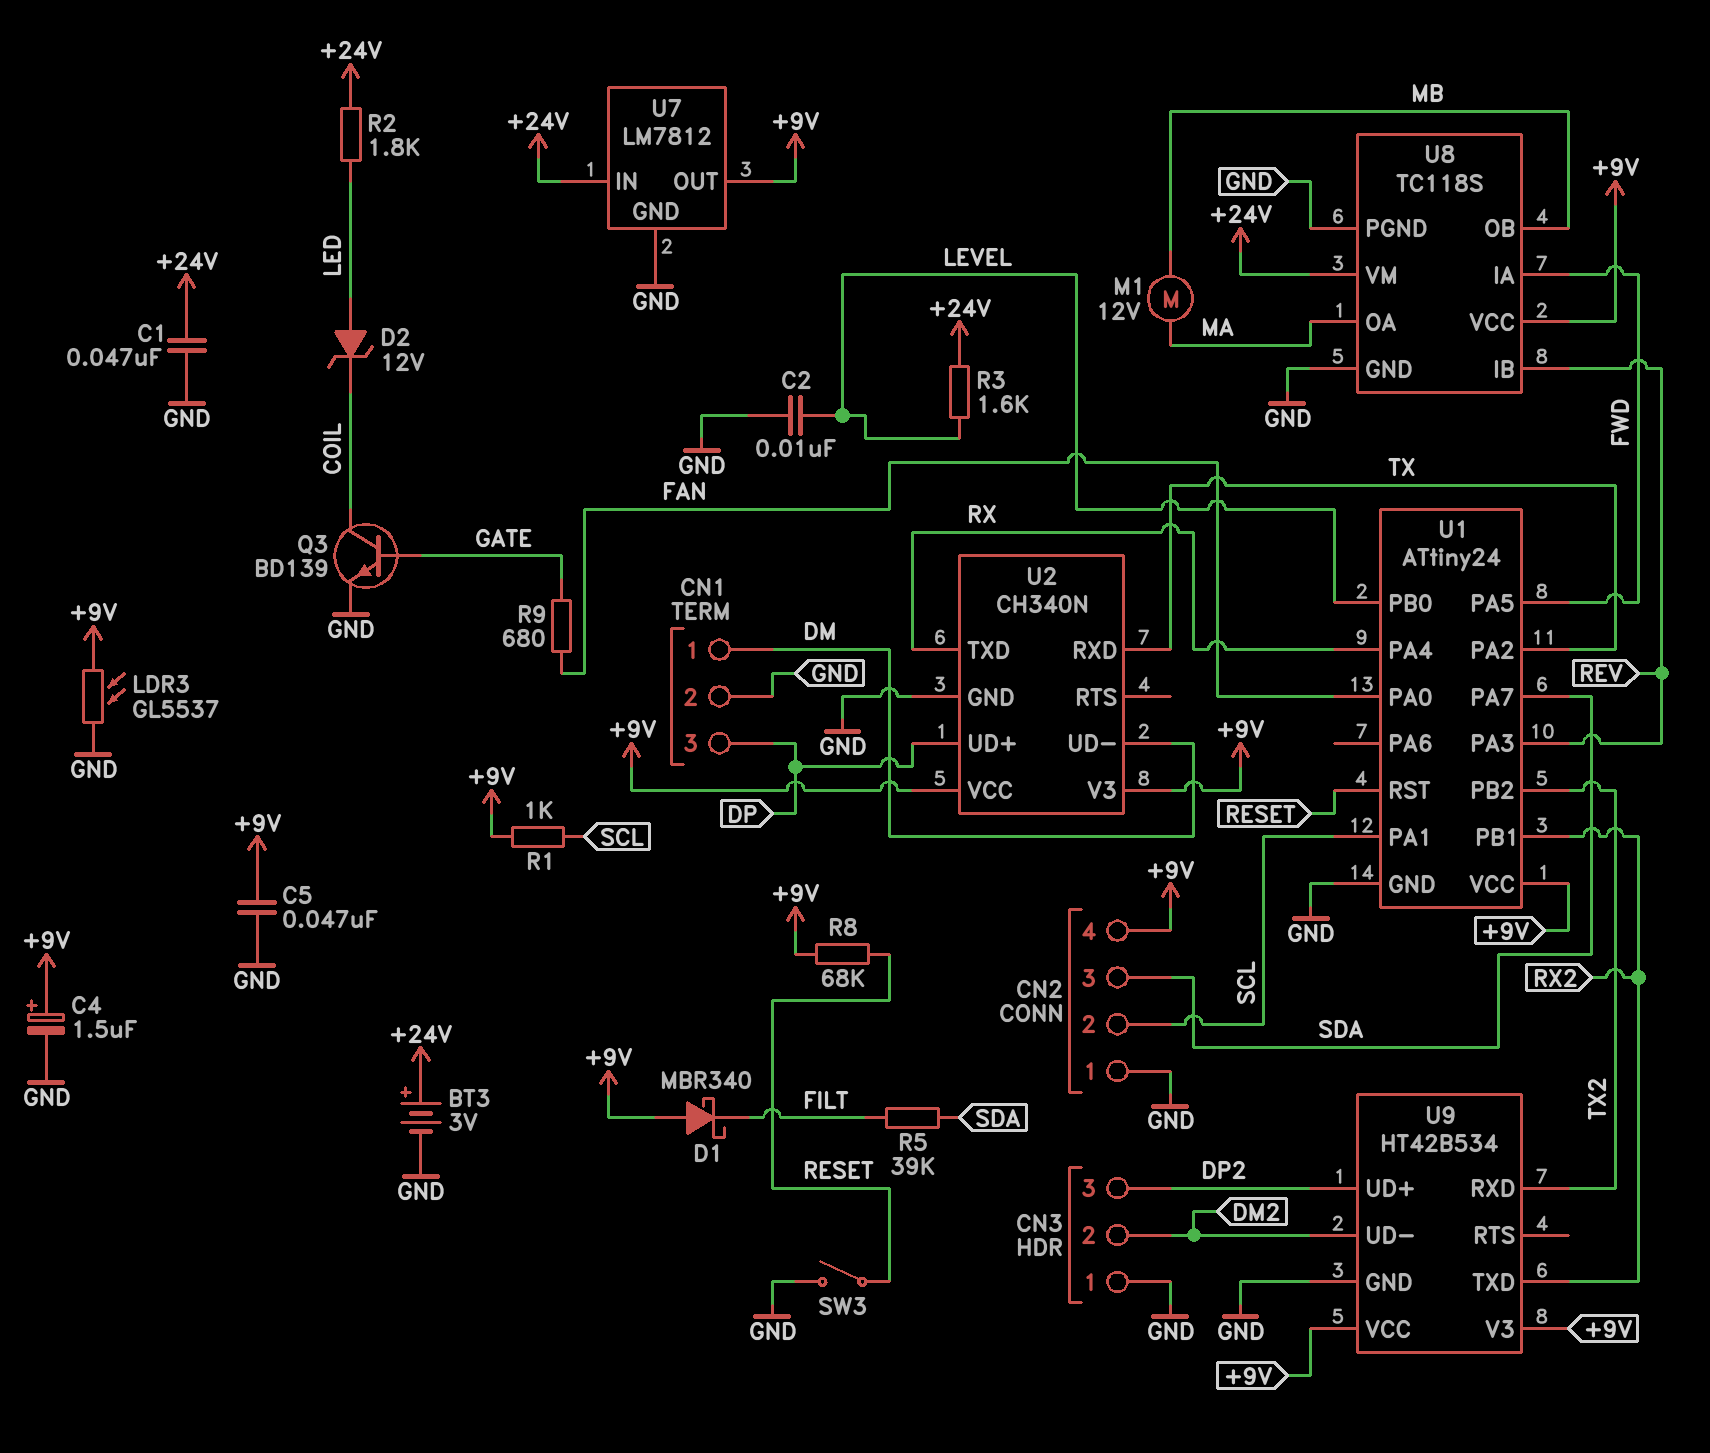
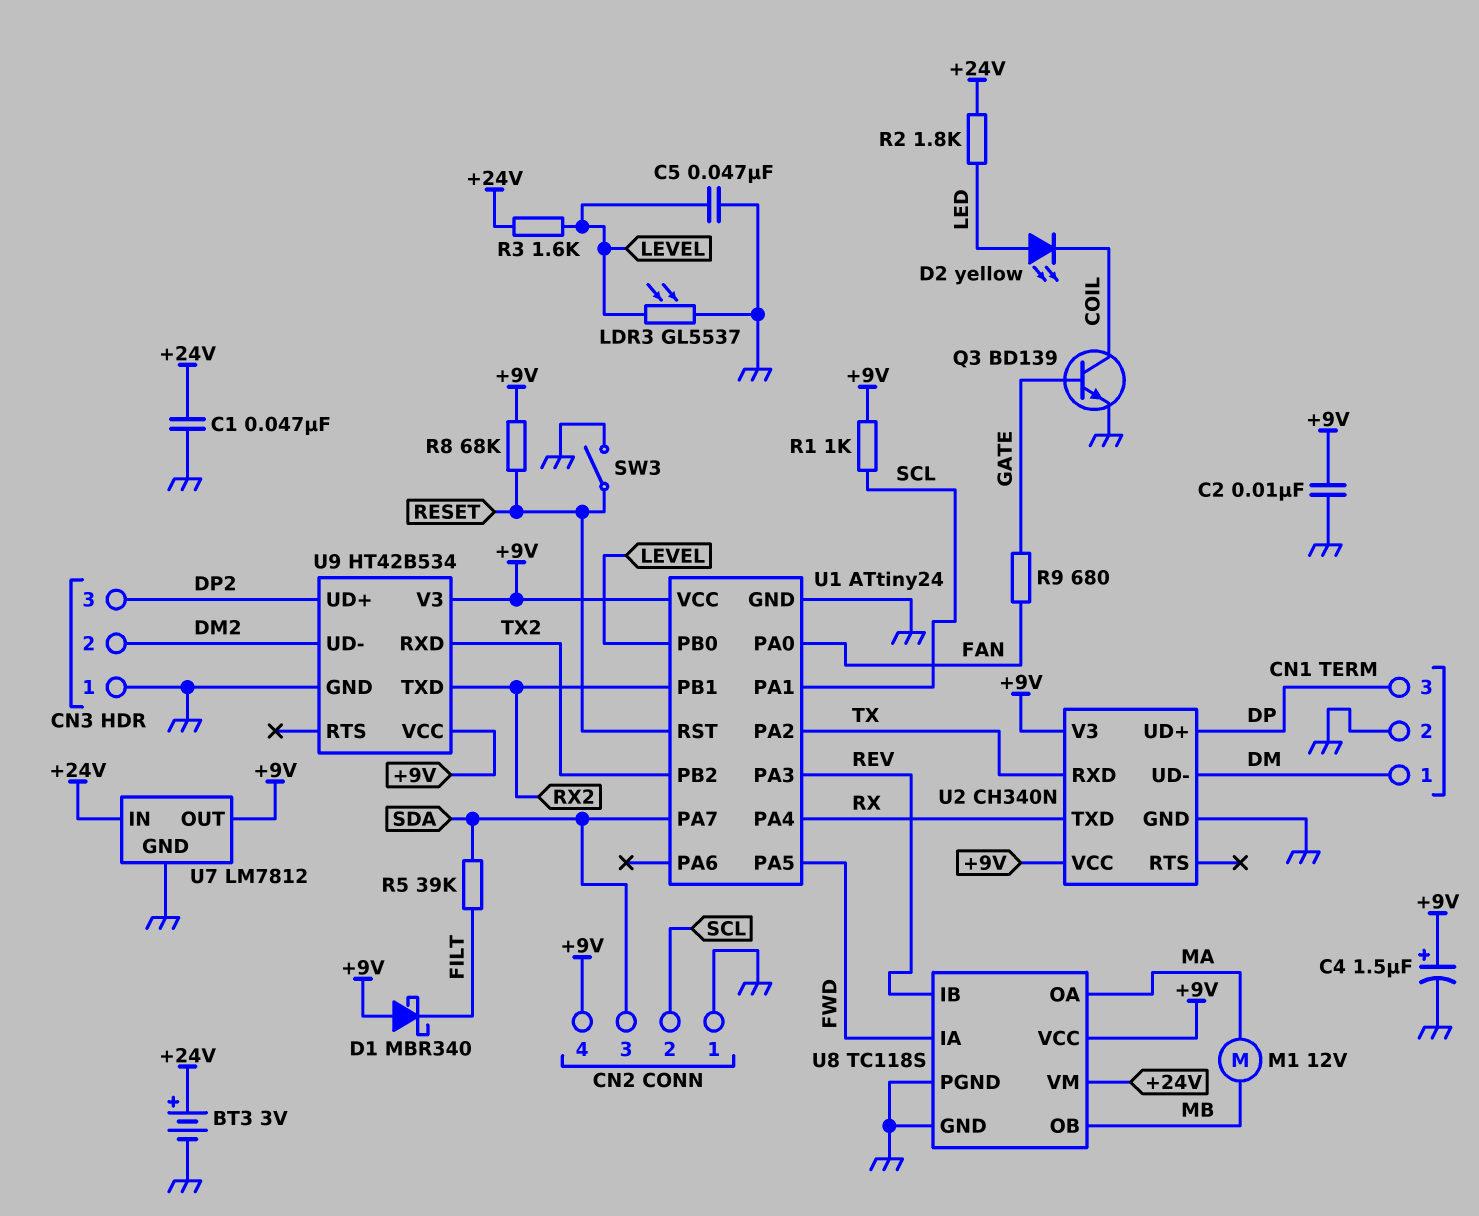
C2: 10nF (GND, LEVEL) -> 10nF (+9V, GND)
C5: 47nF (+9V, GND) -> 47nF (GND, LEVEL)
D2: zener 12V (A LED, K COIL) -> LED yellow (A LED, K COIL)
LDR3: GL5537 (+9V, GND) -> GL5537 (GND, LEVEL)

